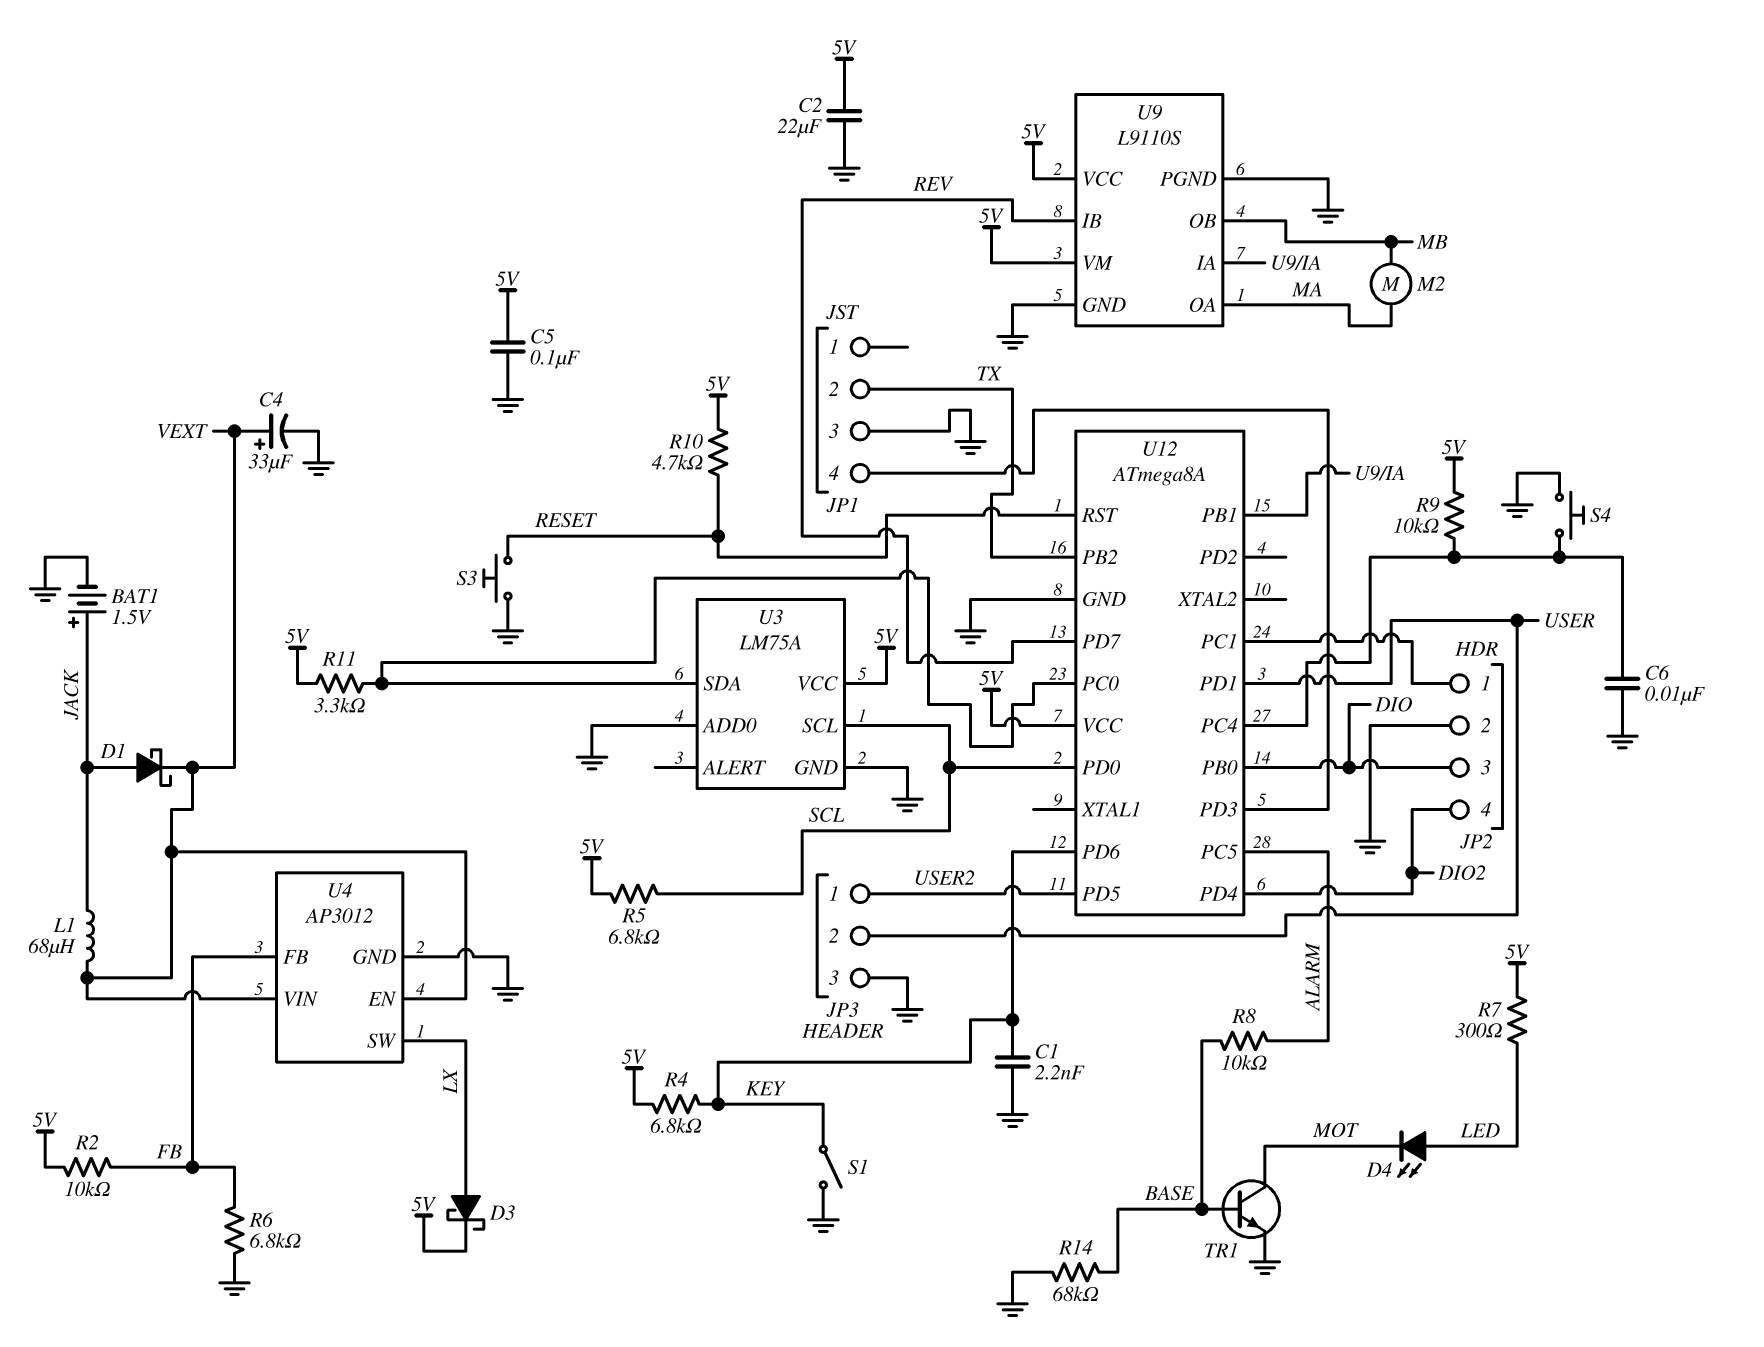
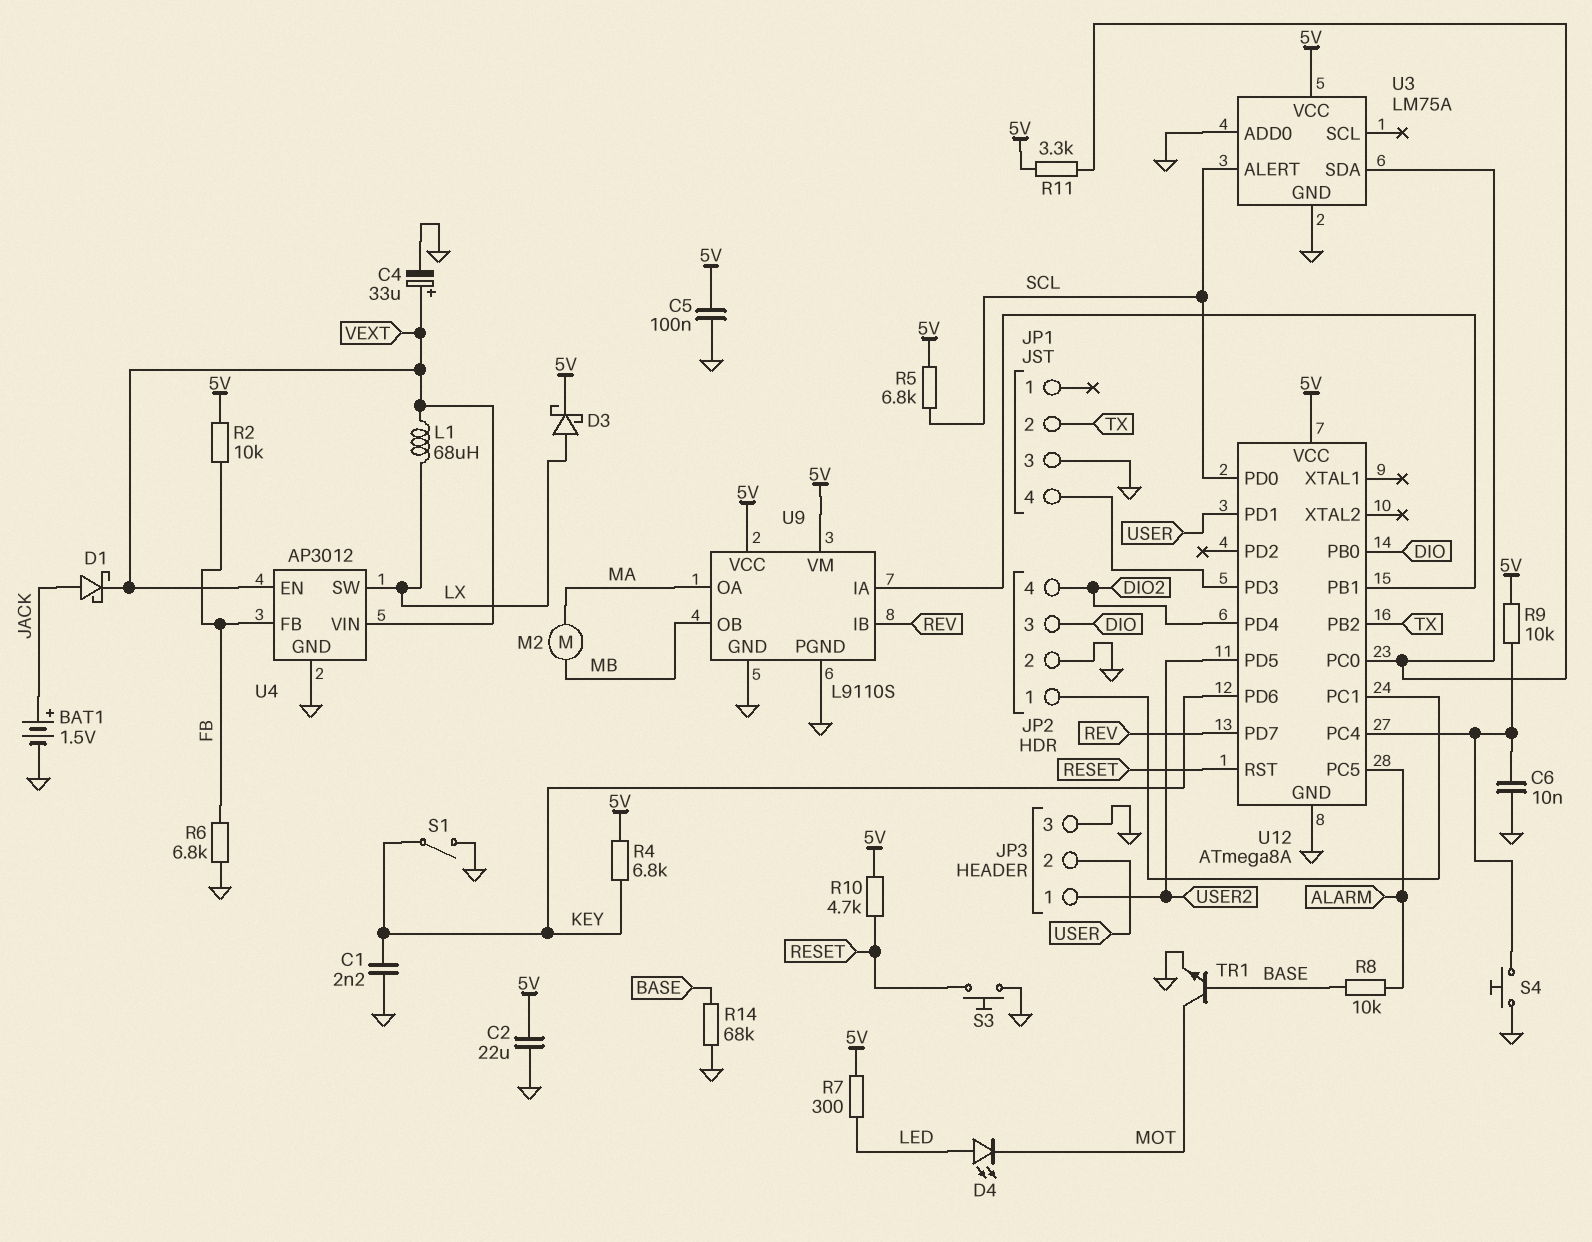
L1: 68uH (JACK, VEXT) -> 68uH (LX, VEXT)
U3 pin ALERT: none -> SCL
U3 pin SCL: SCL -> none

